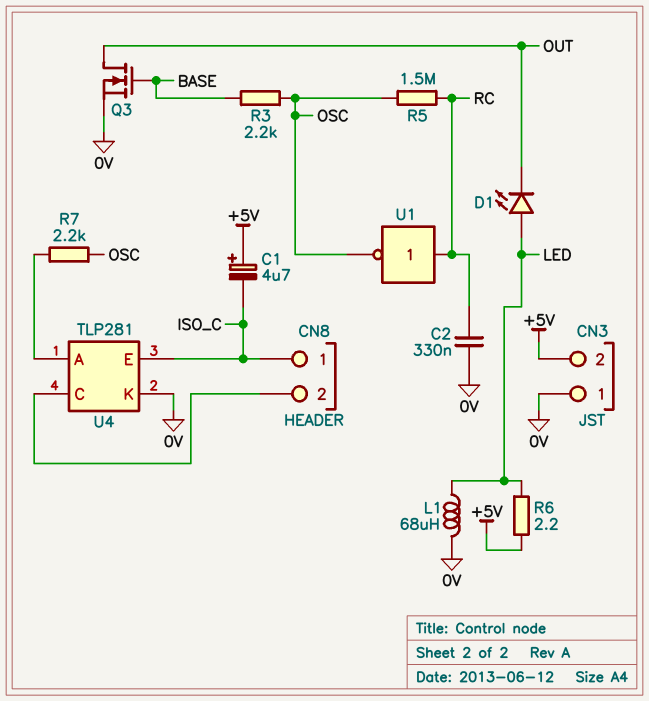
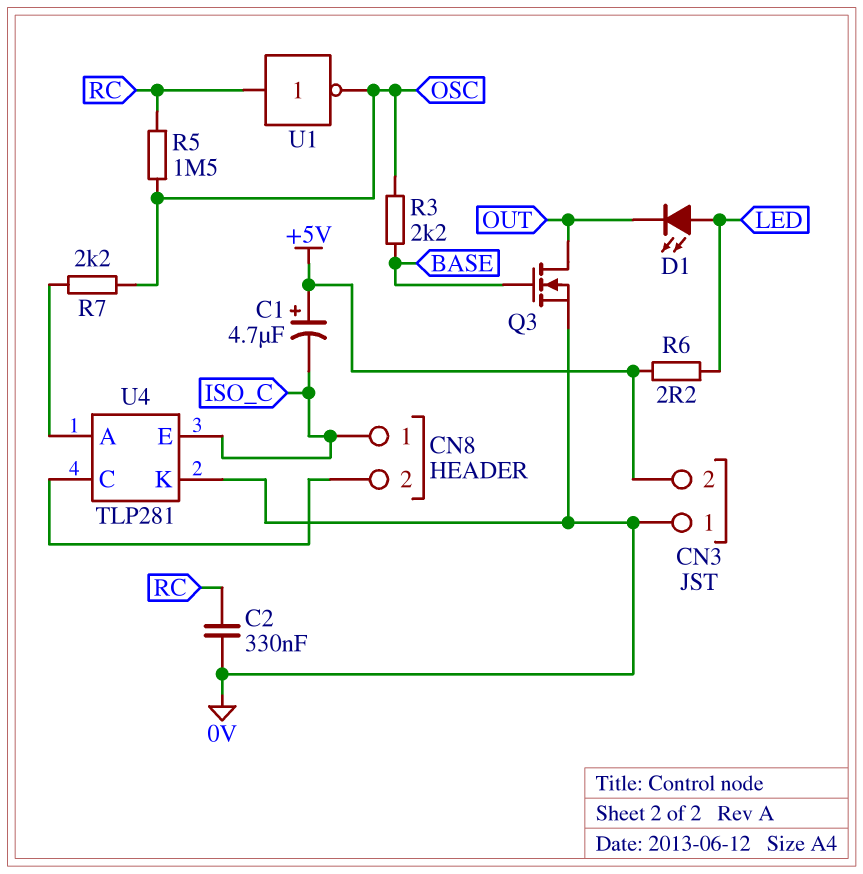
L1: 68uH (0V, LED) -> none

